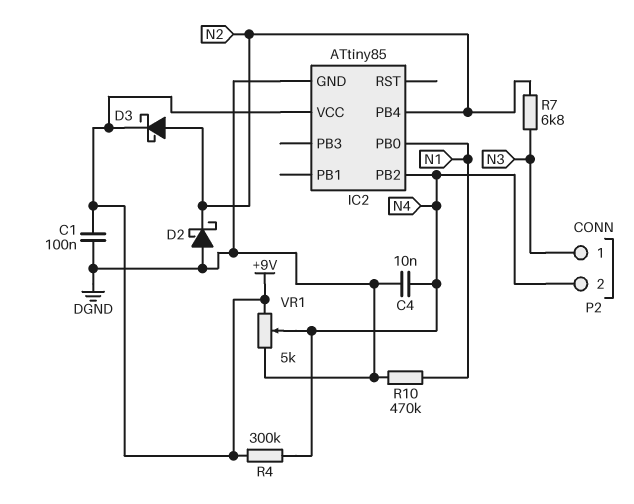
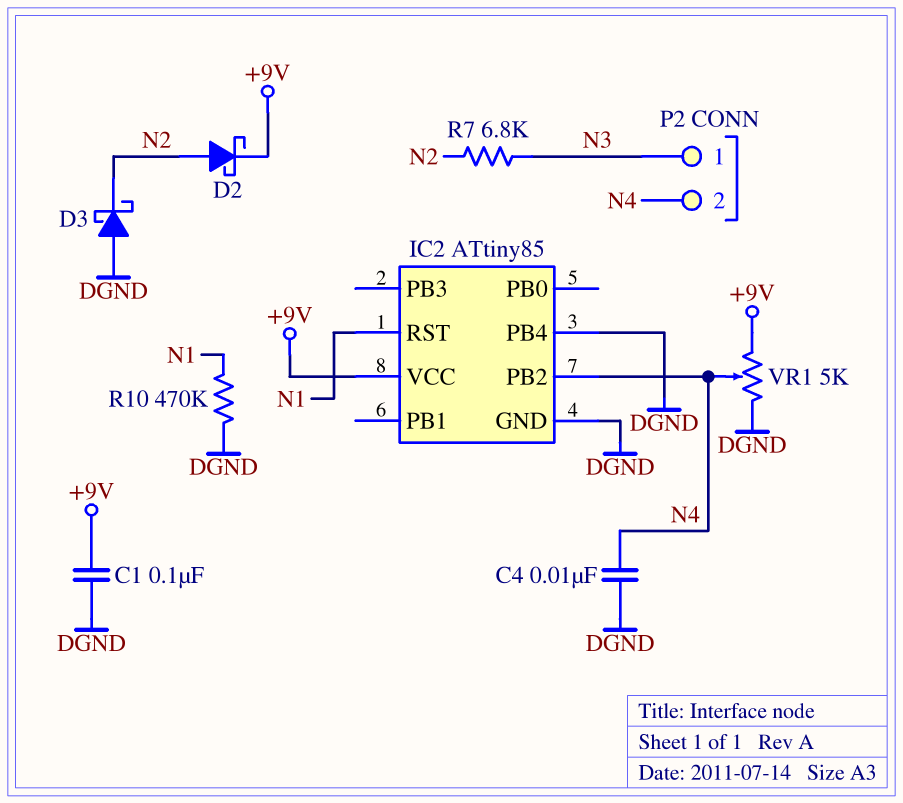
D2: schottky (A DGND, K N2) -> schottky (A N2, K +9V)
D3: schottky (A N2, K +9V) -> schottky (A DGND, K N2)
IC2 pin PB0: N1 -> none
IC2 pin PB4: N2 -> DGND
IC2 pin RST: none -> N1
R4: 300k (+9V, N4) -> none

